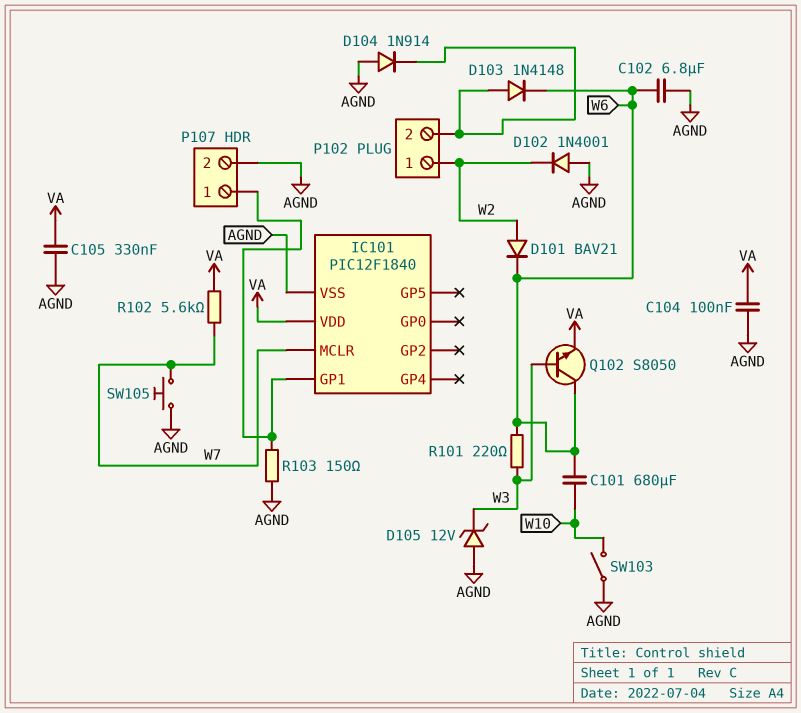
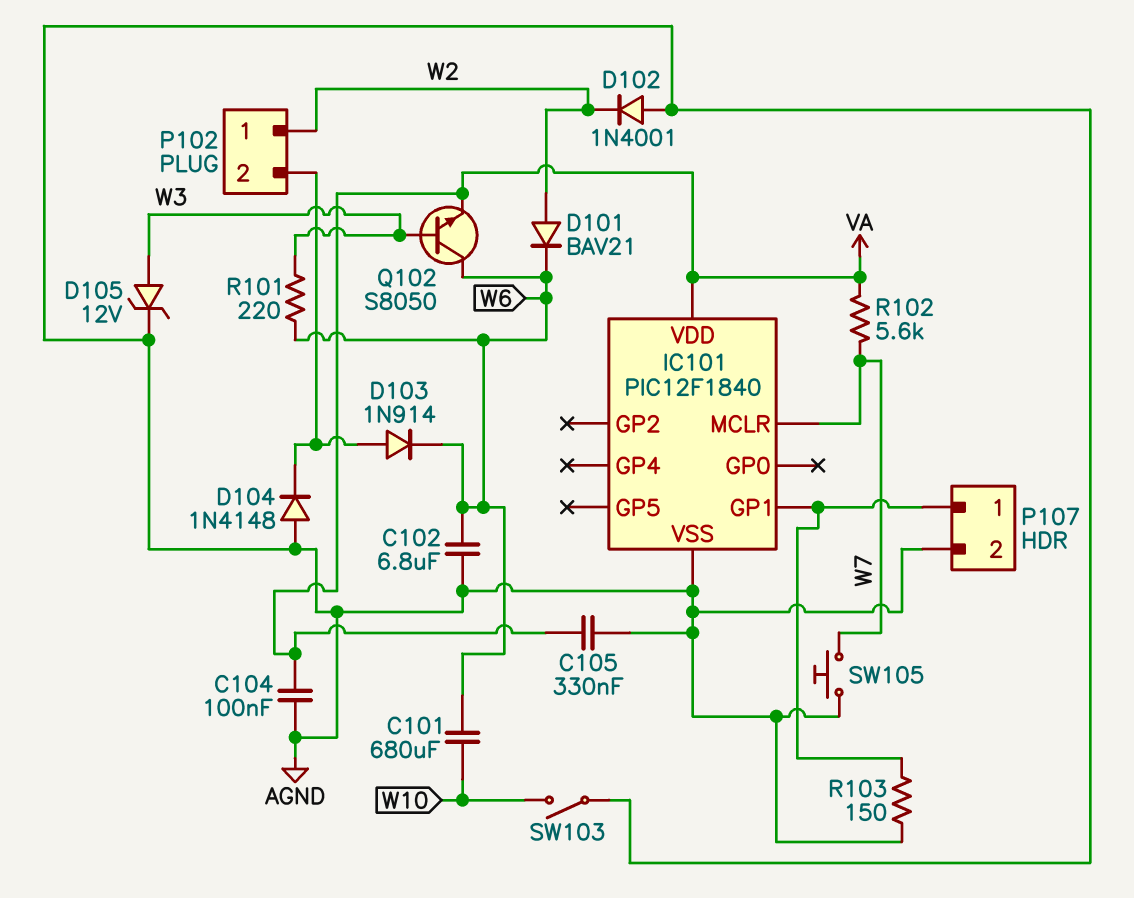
D103: diode 1N4148 (A P102/2, K W6) -> diode 1N914 (A P102/2, K W6)
D104: diode 1N914 (A AGND, K P102/2) -> diode 1N4148 (A AGND, K P102/2)
D105: zener 12V (A AGND, K W3) -> zener 12V (A W3, K AGND)

